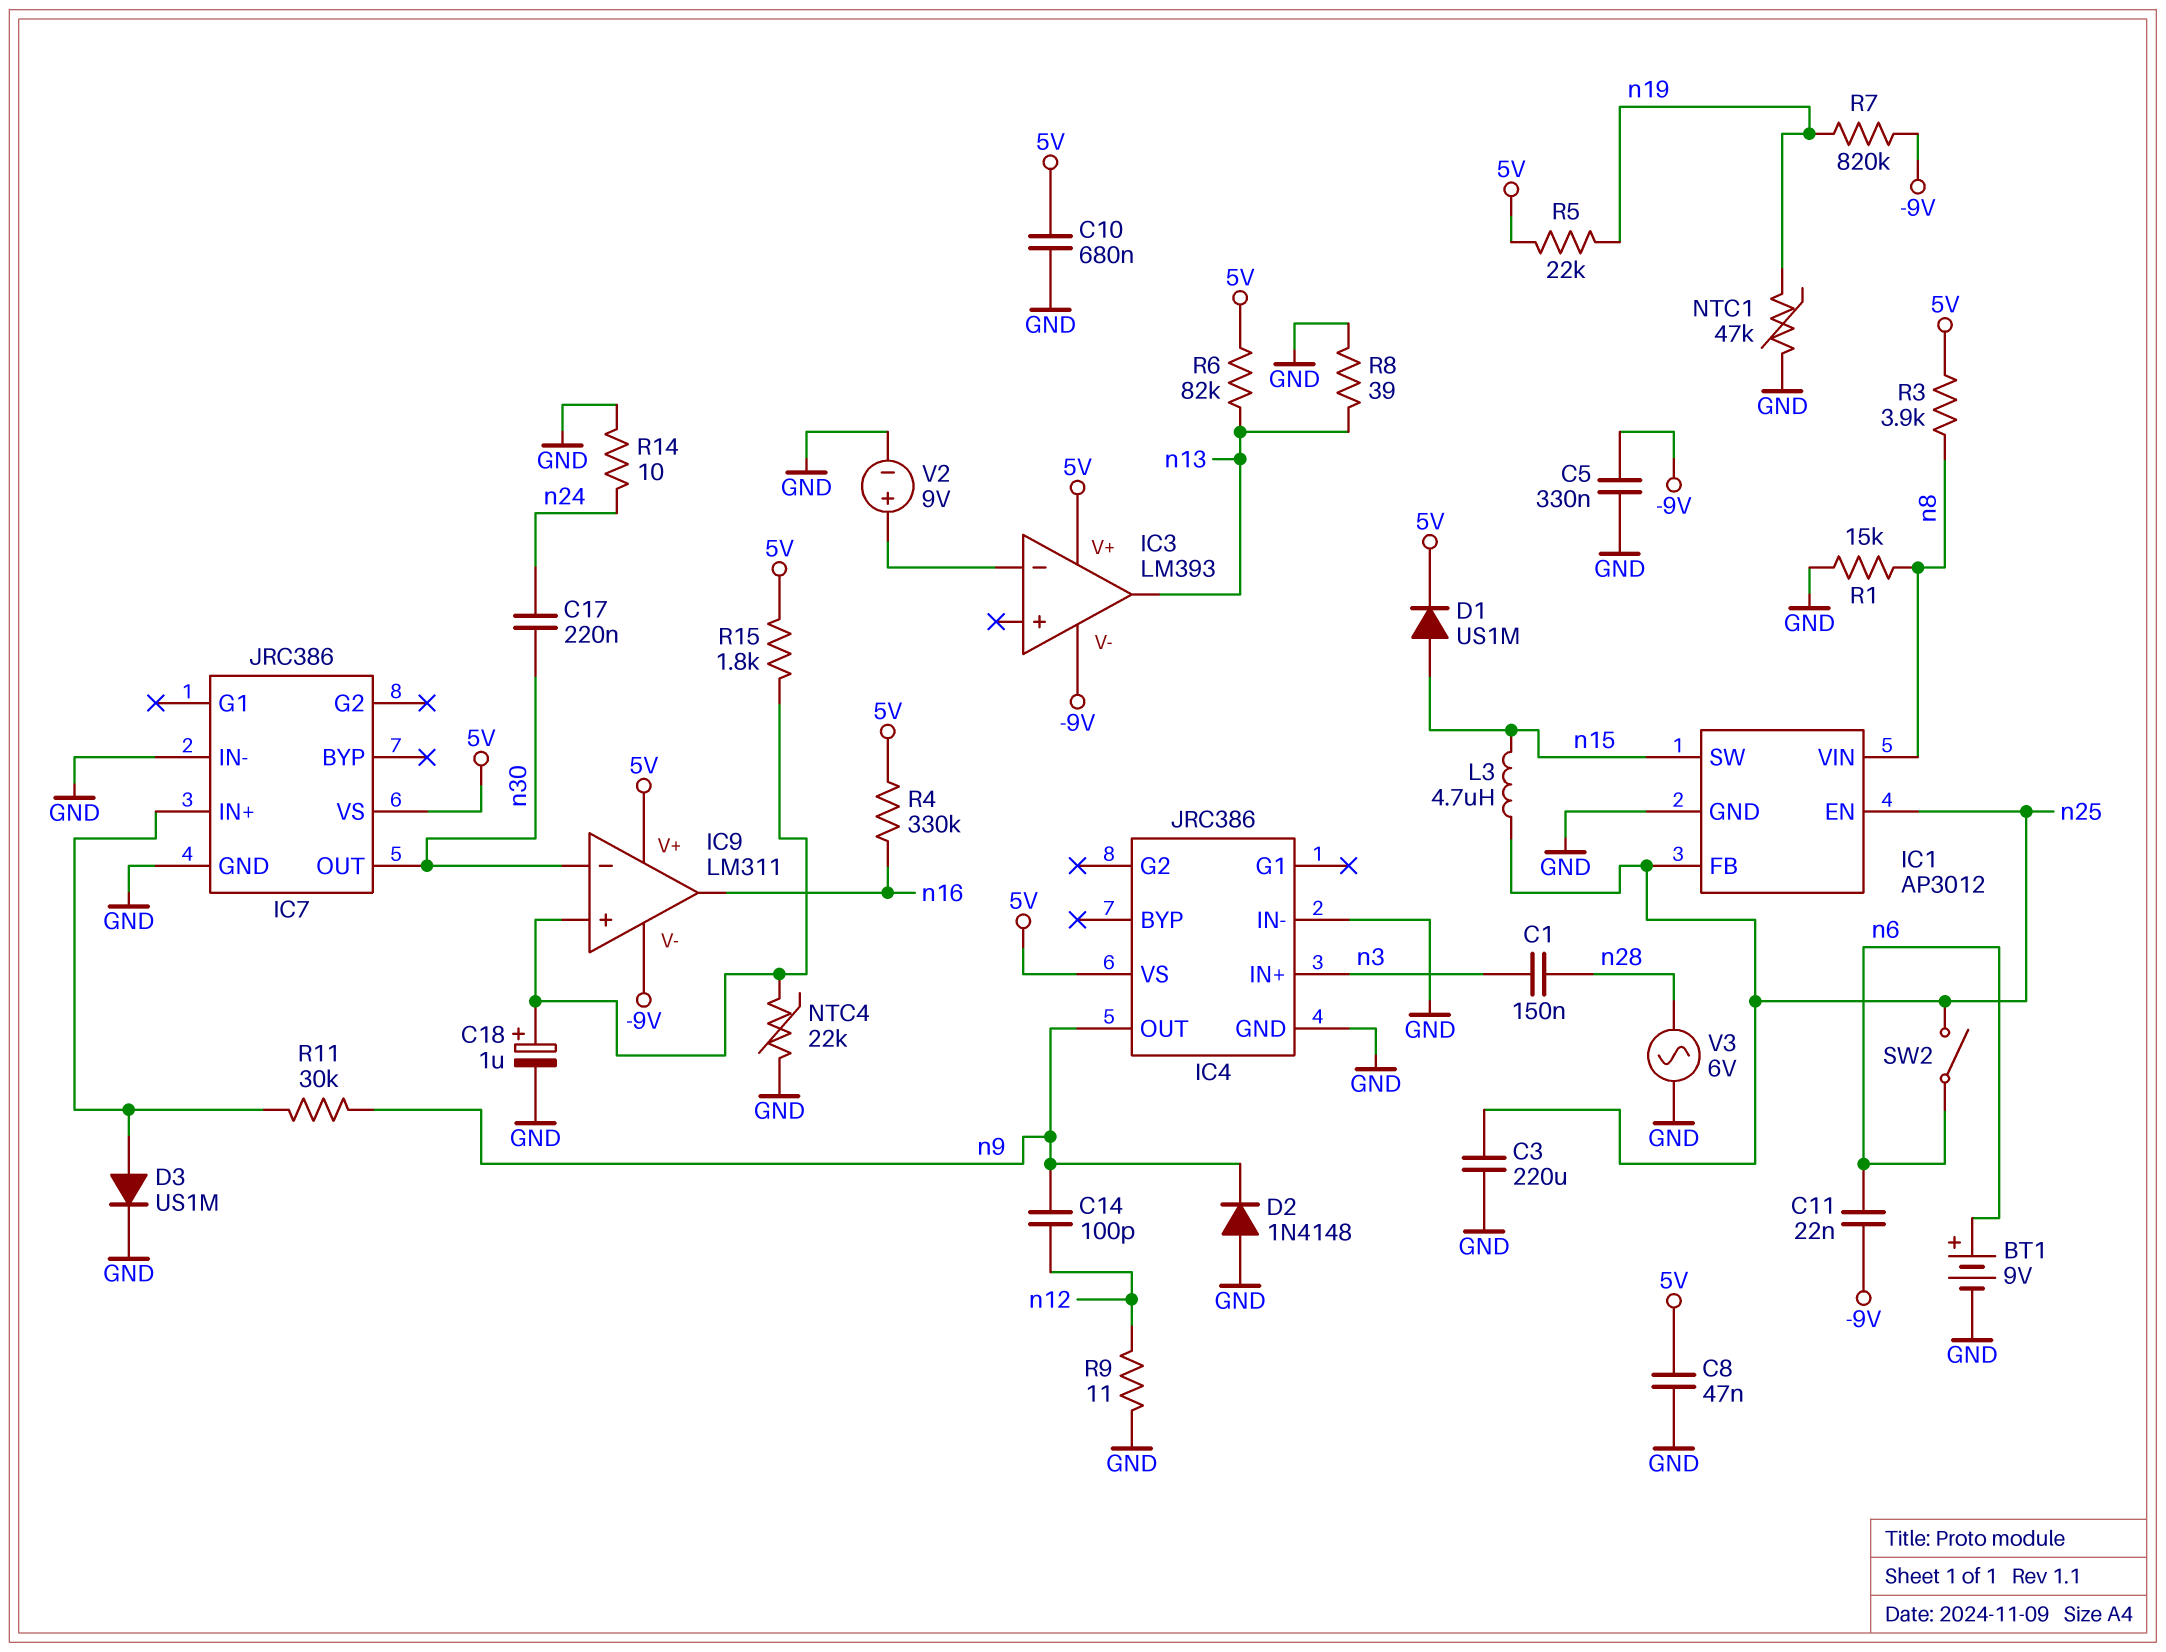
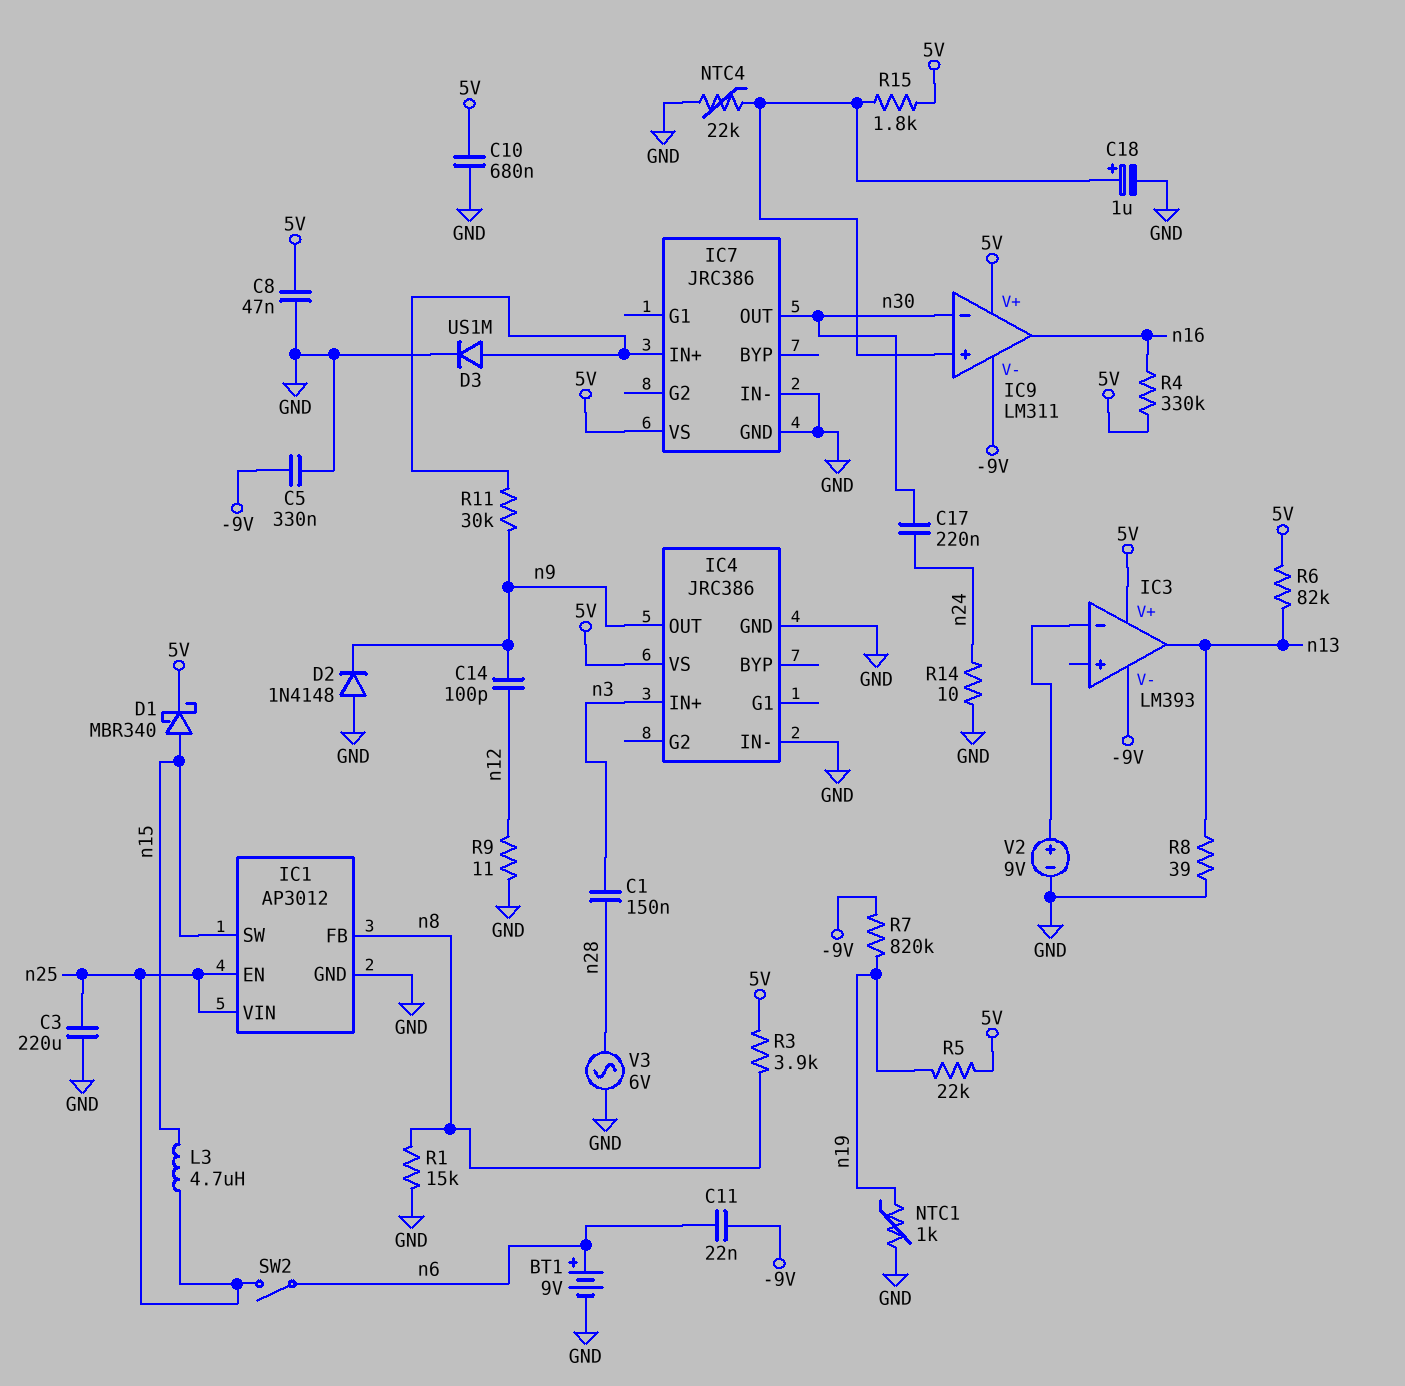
D1: diode US1M (A n15, K 5V) -> schottky MBR340 (A n15, K 5V)
IC1 pin FB: n25 -> n8
IC1 pin VIN: n8 -> n25
NTC1: 47k (GND, n19) -> 1k (GND, n19)

